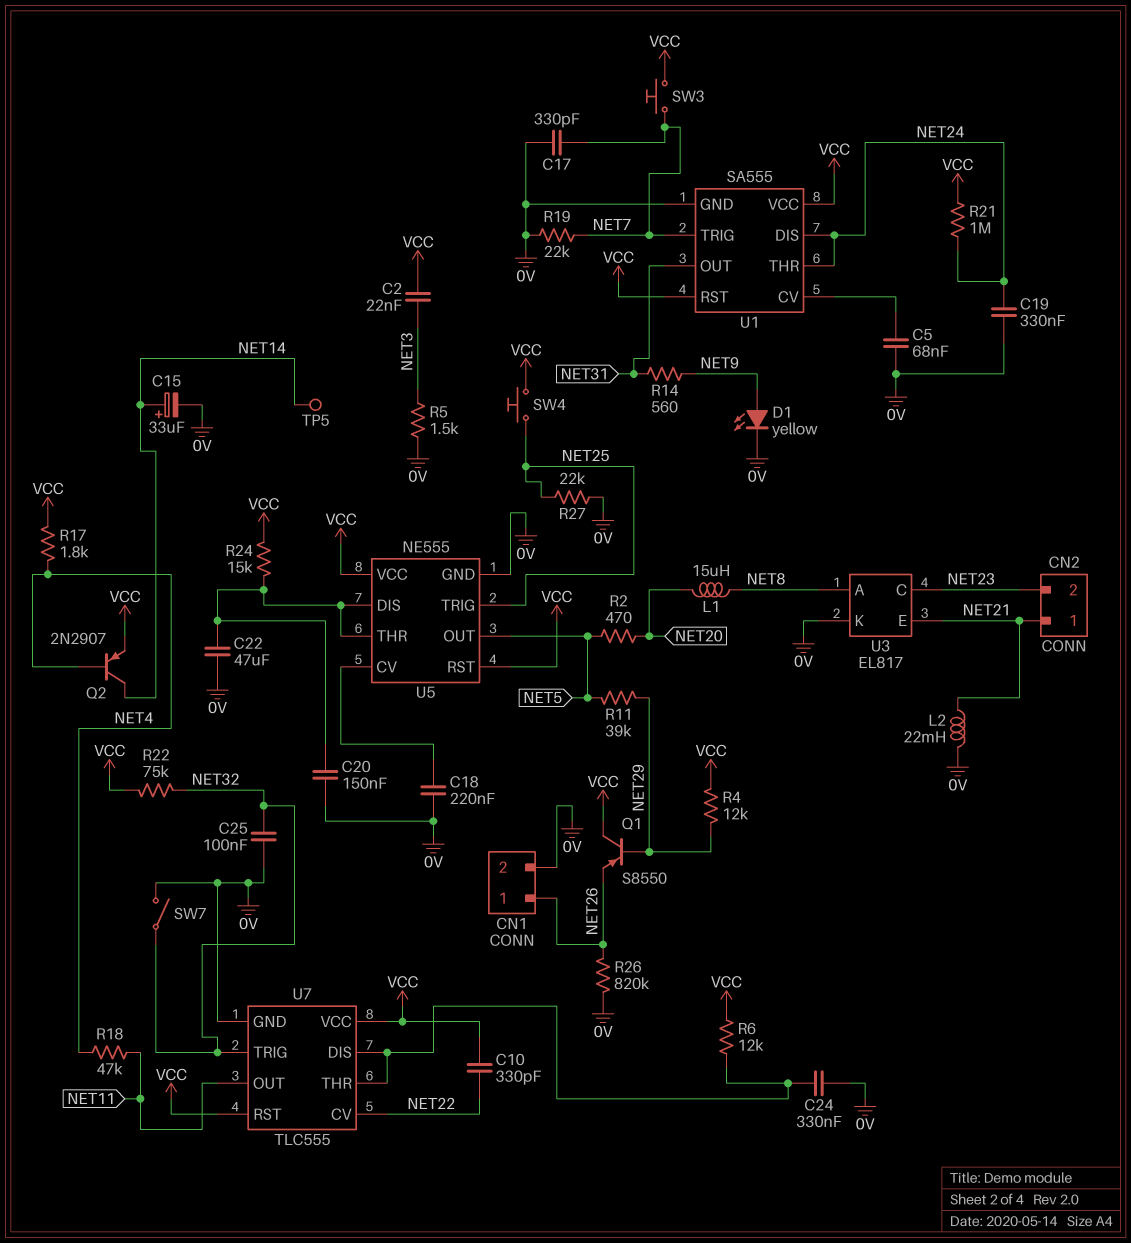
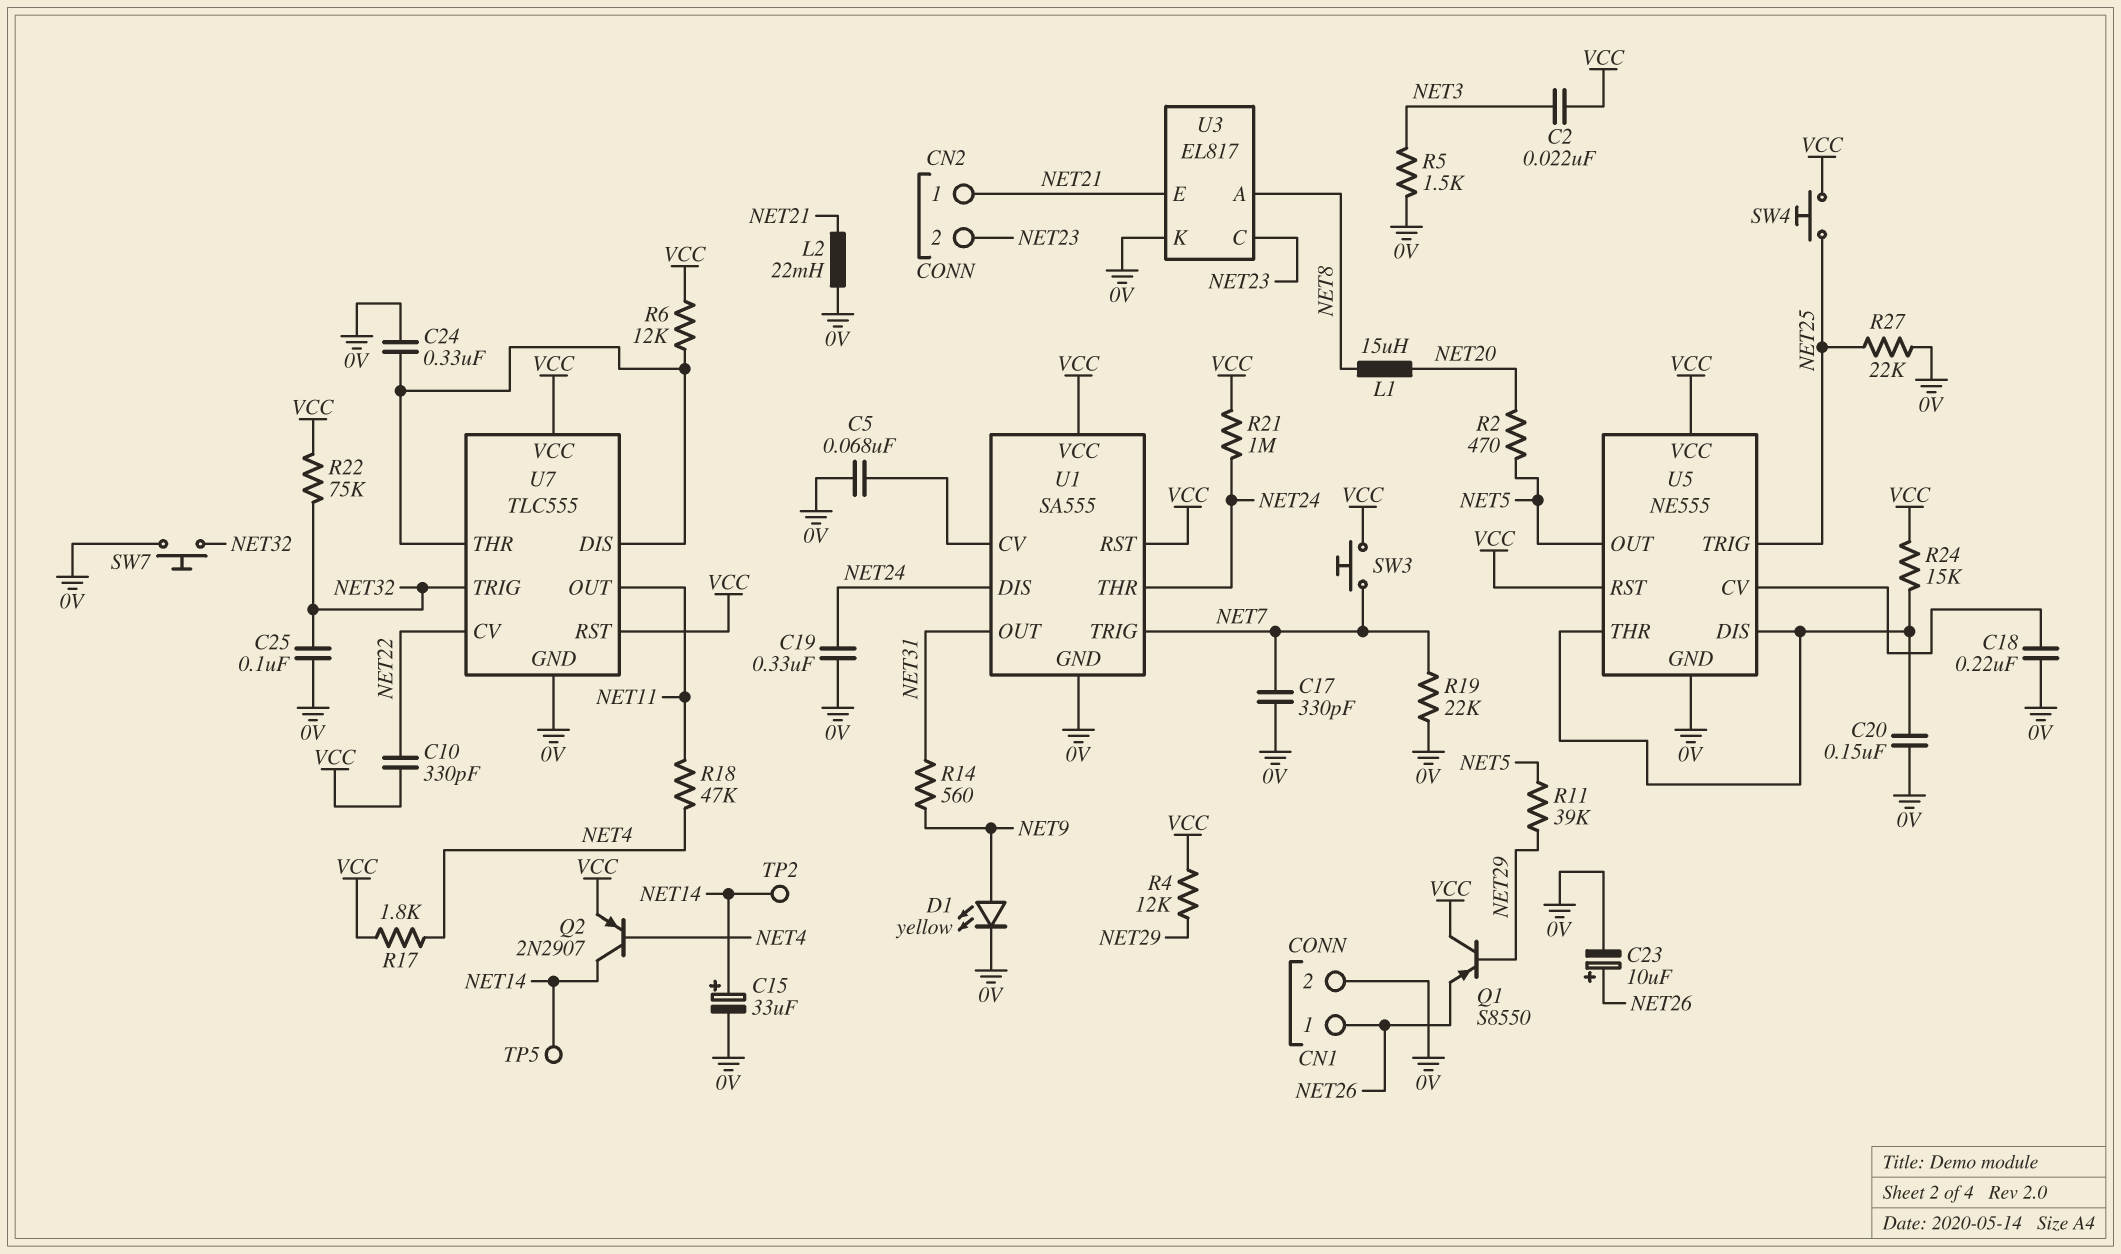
C22: 47uF (0V, U5/DIS) -> none
C23: none -> 10uF (plus NET26, minus 0V)
R26: 820k (0V, NET26) -> none
SW7: switch (0V, NET32) -> button (0V, NET32)
TP2: none -> test point (NET14)

